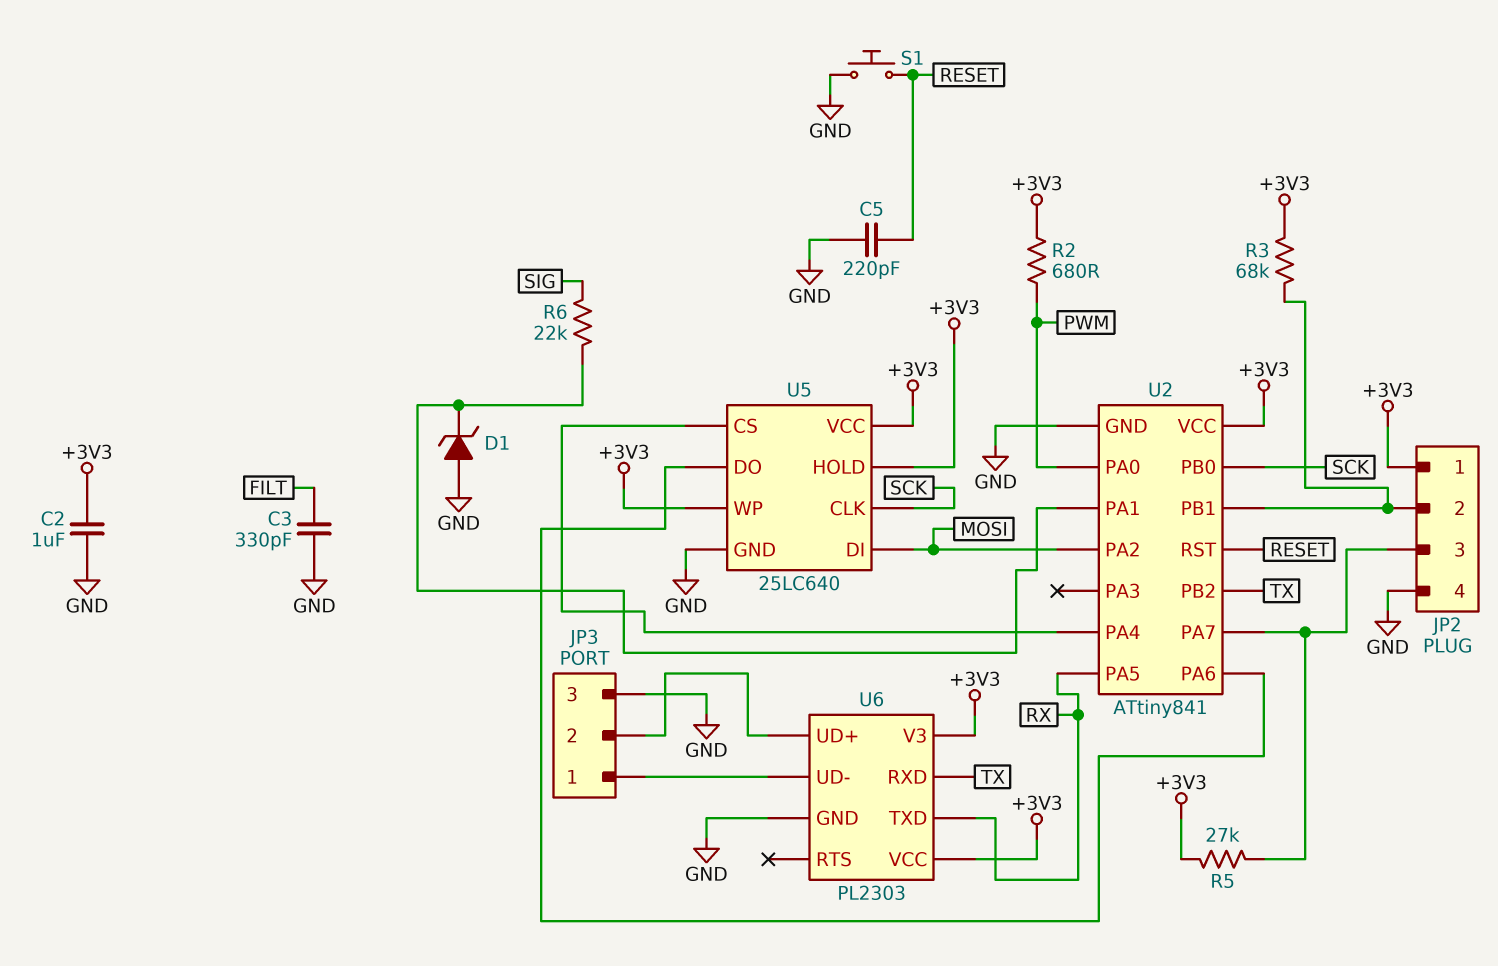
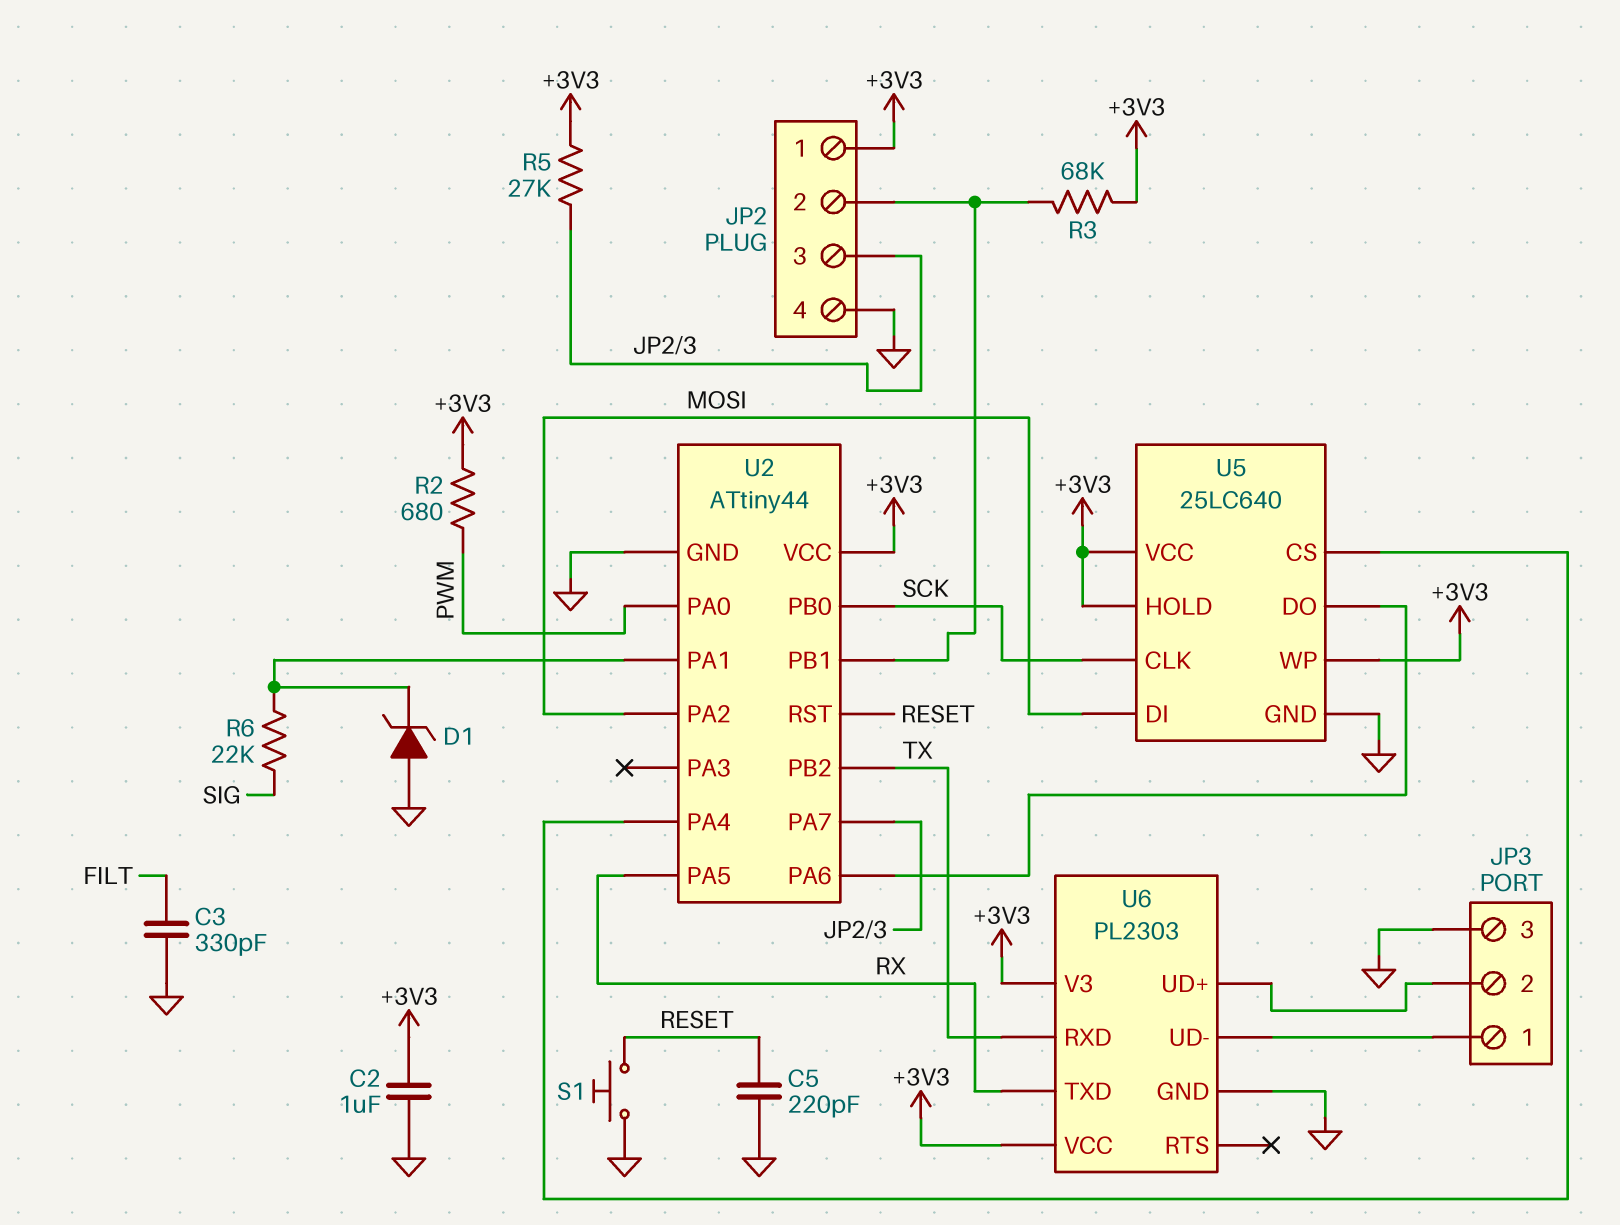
U2: ATtiny841 -> ATtiny44

